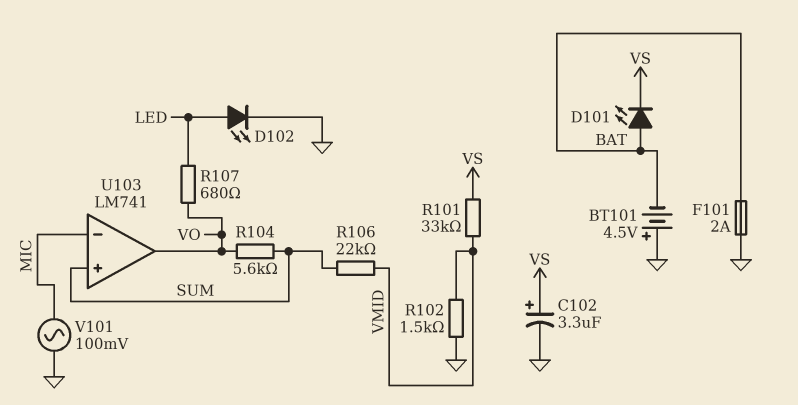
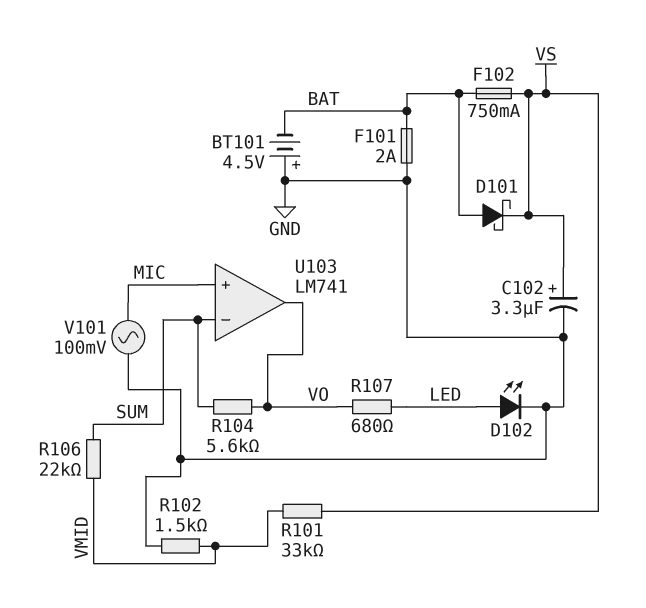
D101: LED (A BAT, K VS) -> schottky (A BAT, K VS)
F102: none -> 750mA (BAT, VS)
U103 pin in+: SUM -> MIC
U103 pin in-: MIC -> SUM

